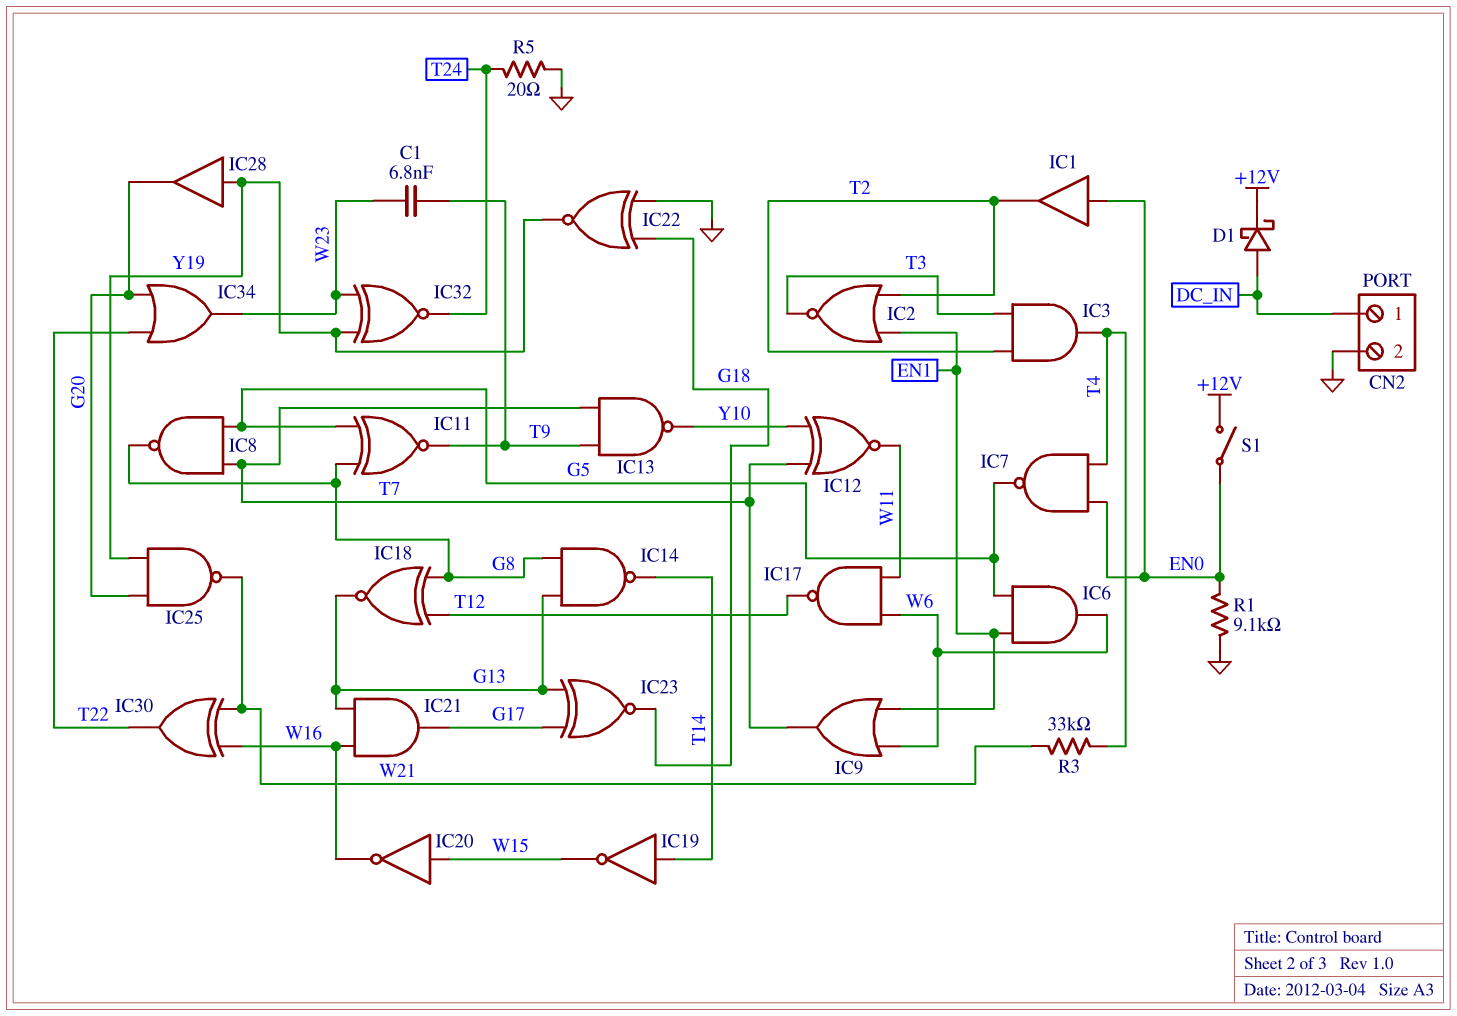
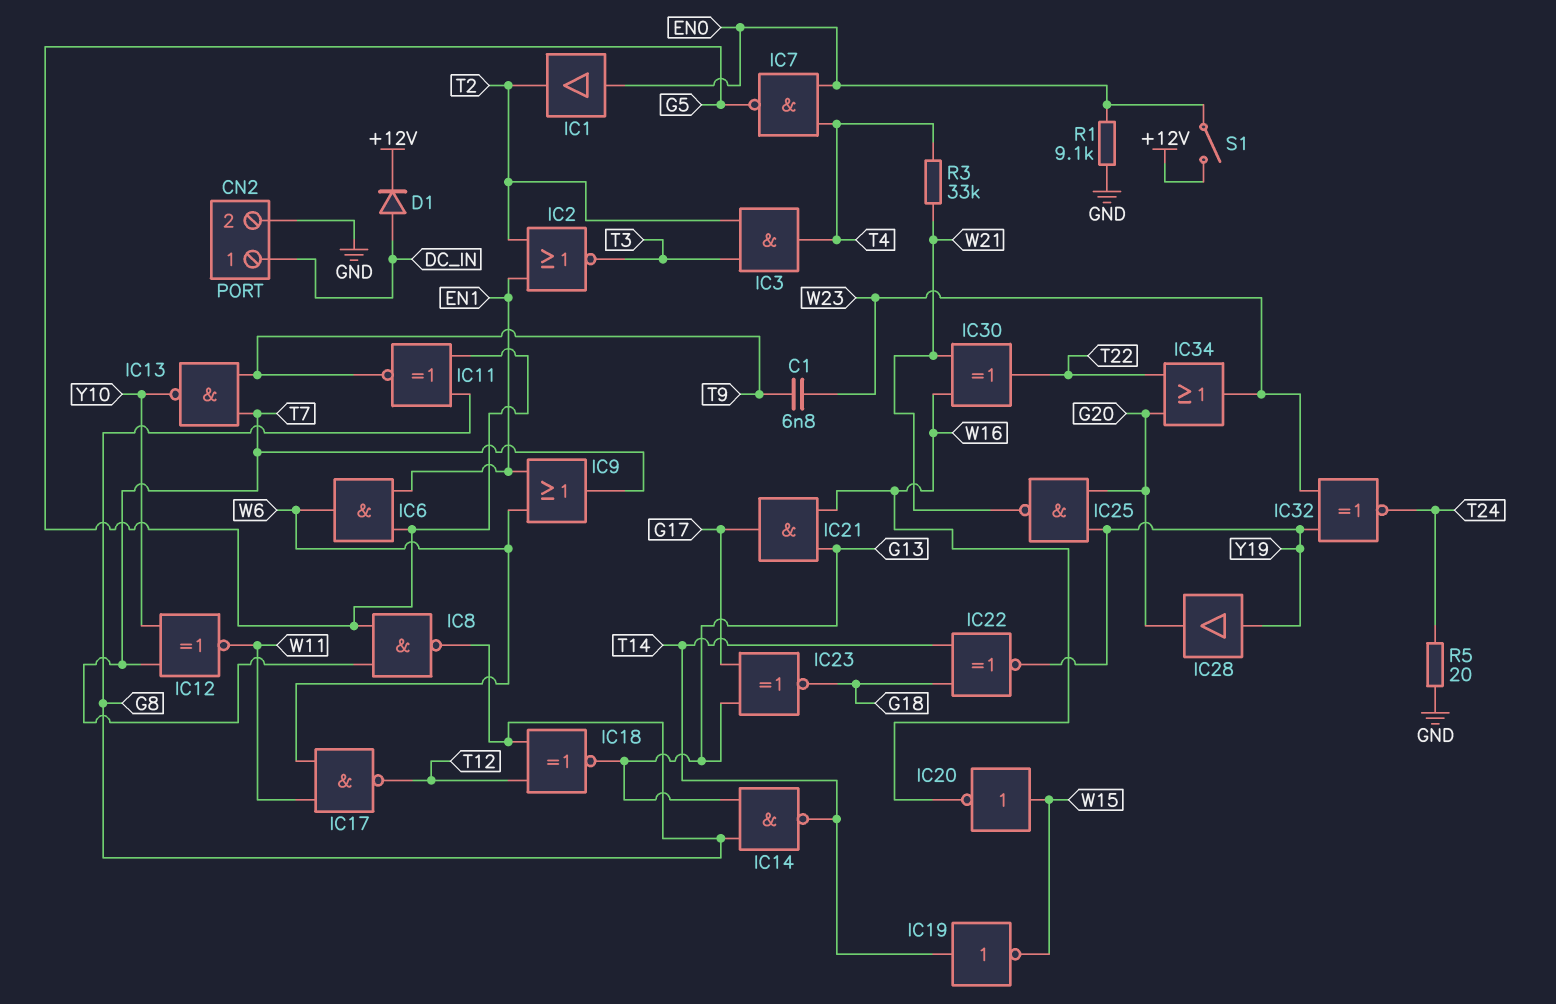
D1: schottky (A DC_IN, K +12V) -> diode (A DC_IN, K +12V)
IC22: XNOR (in G18, in GND, out Y19) -> XNOR (in G18, in T14, out Y19)

